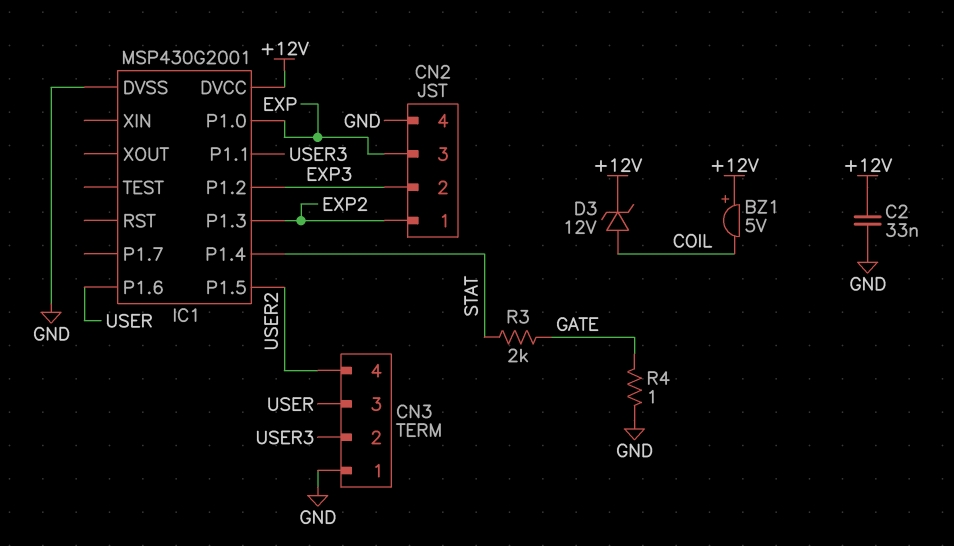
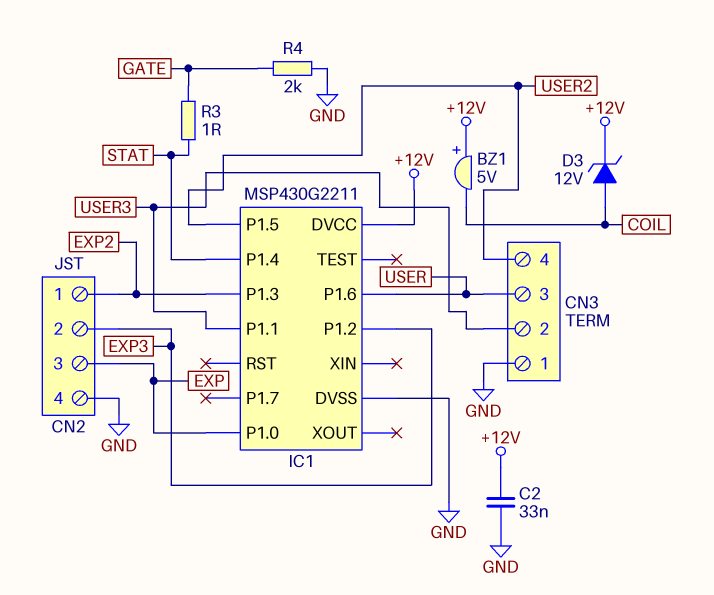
IC1: MSP430G2001 -> MSP430G2211
R3: 2k (GATE, STAT) -> 1 (GATE, STAT)
R4: 1 (GATE, GND) -> 2k (GATE, GND)

